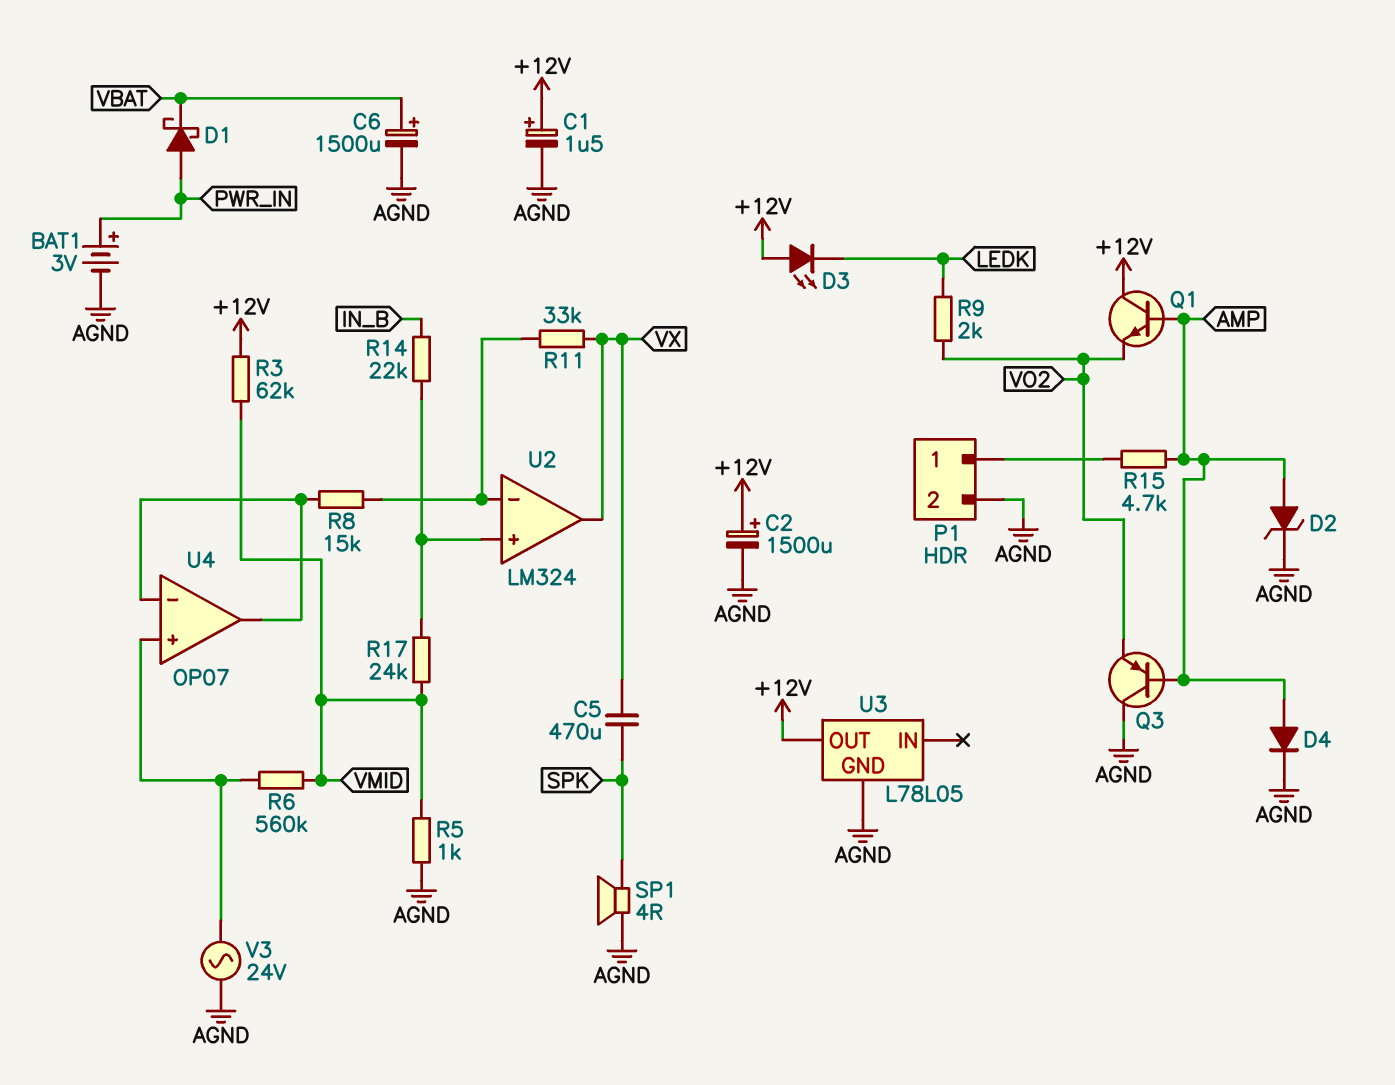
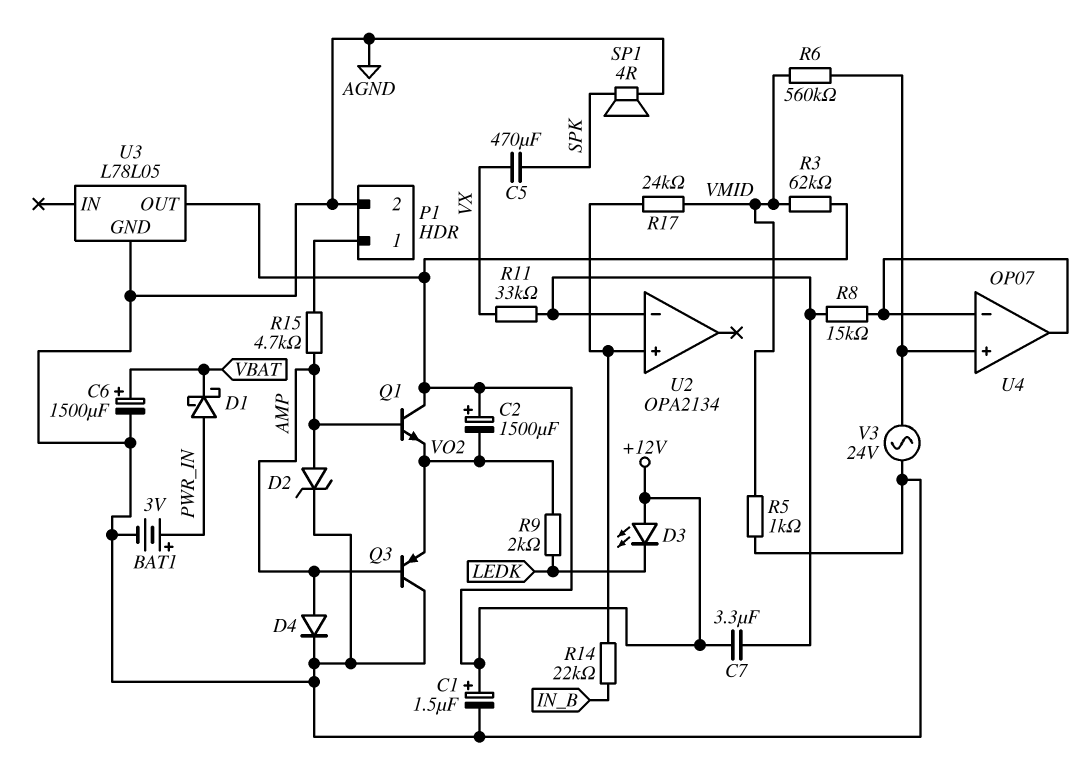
C2: 1500uF (plus +12V, minus AGND) -> 1500uF (plus +12V, minus VO2)
C7: none -> 3.3uF (+12V, U2/in-)
U2: LM324 -> OPA2134
U2 pin out: VX -> none

